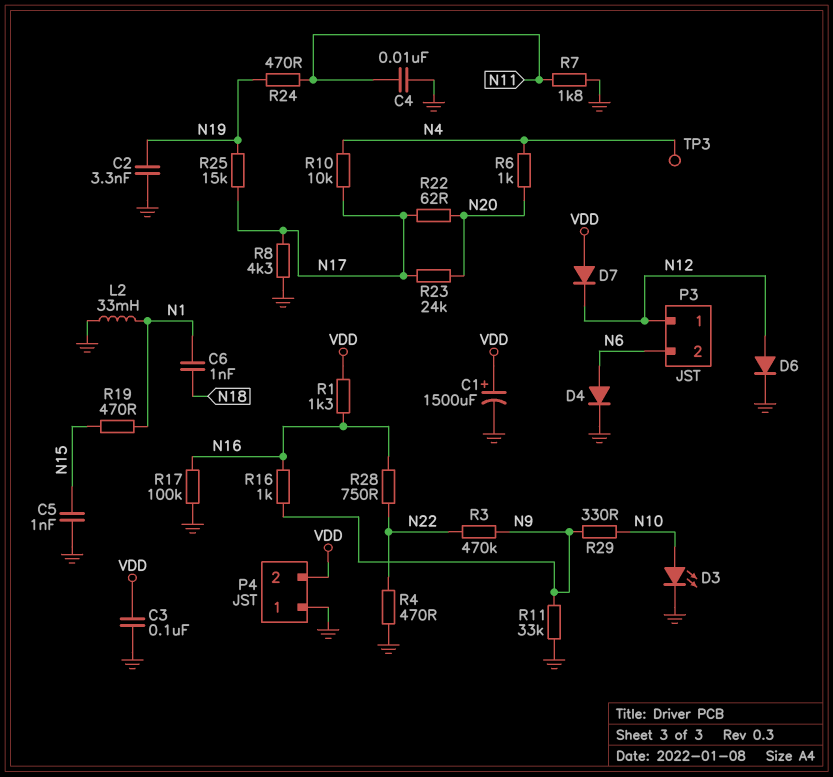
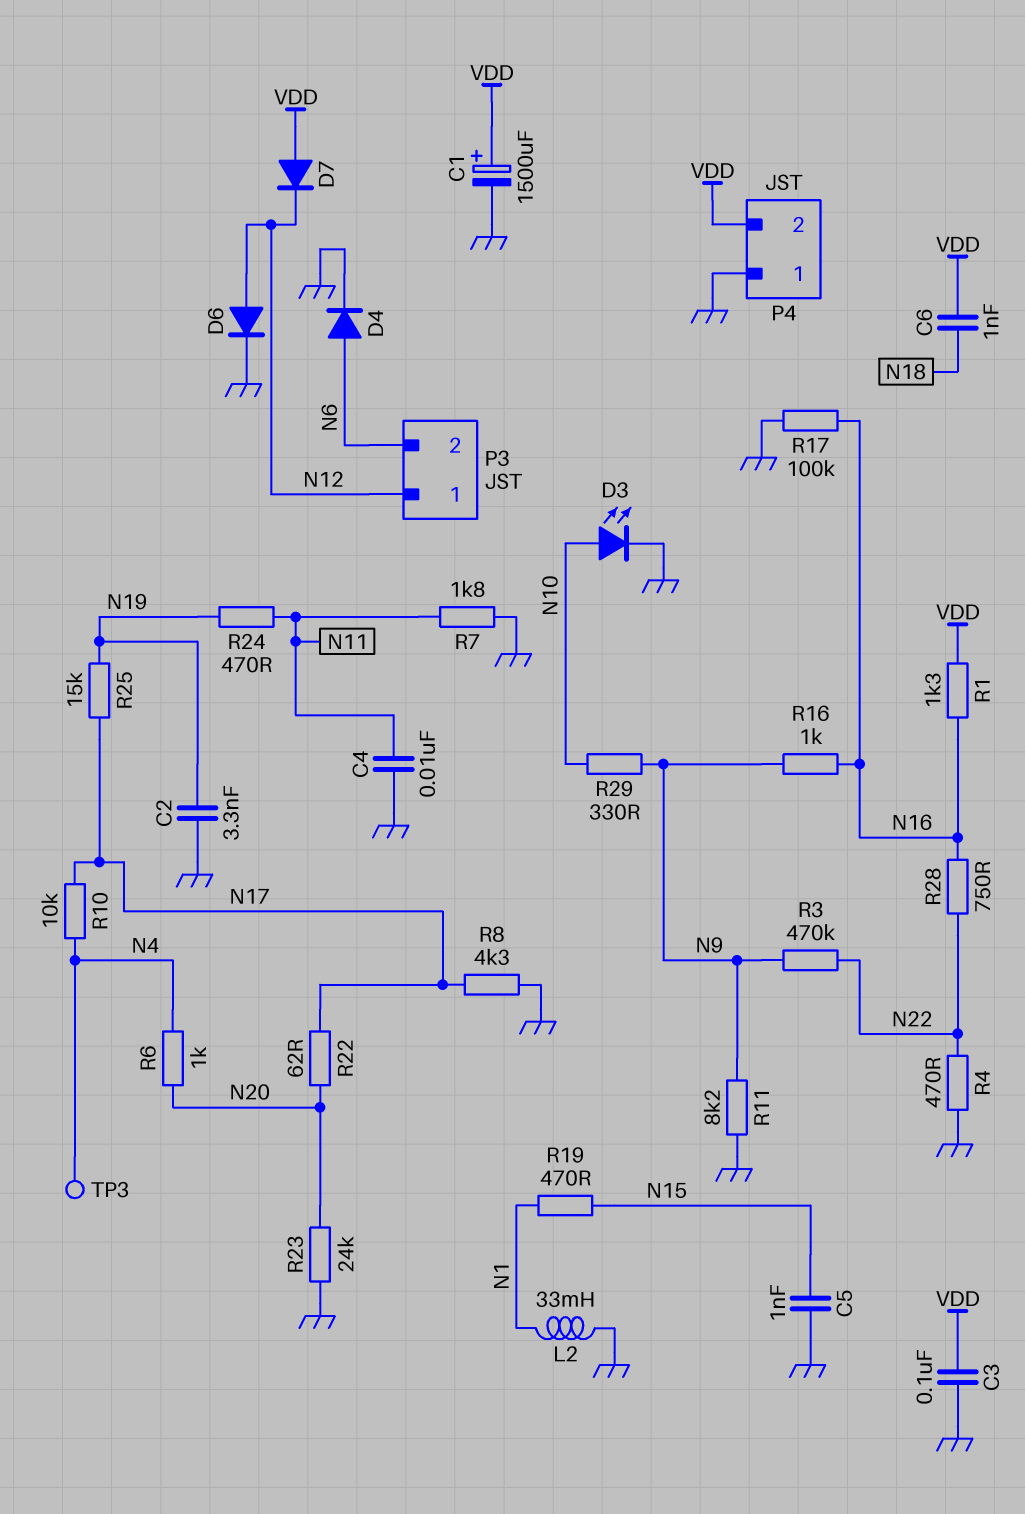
C6: 1nF (N1, N18) -> 1nF (N18, VDD)
R11: 33k (GND, N9) -> 8.2k (GND, N9)
R23: 24k (N17, N20) -> 24k (GND, N20)

